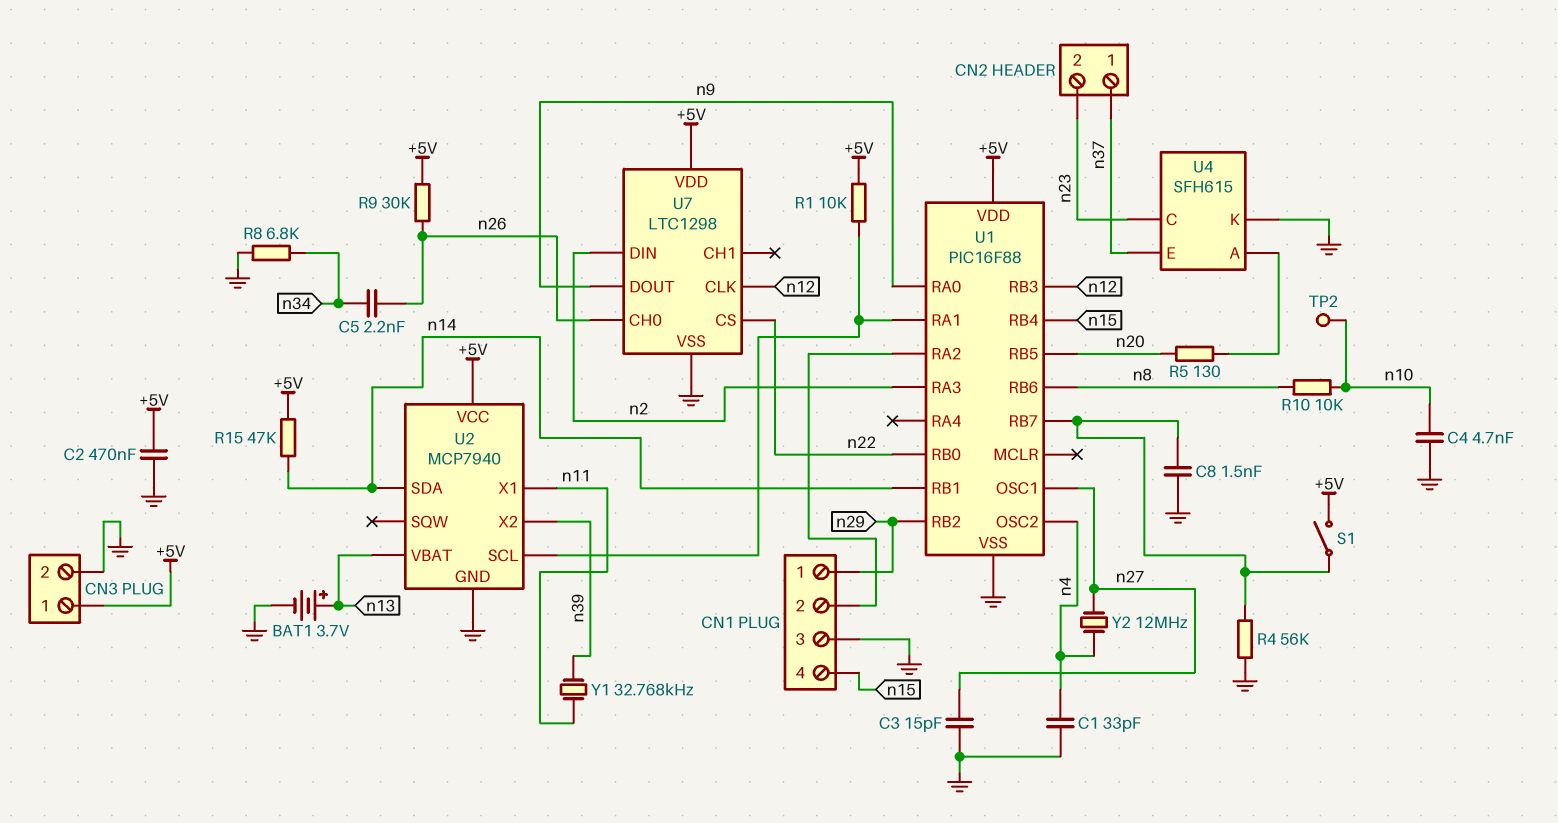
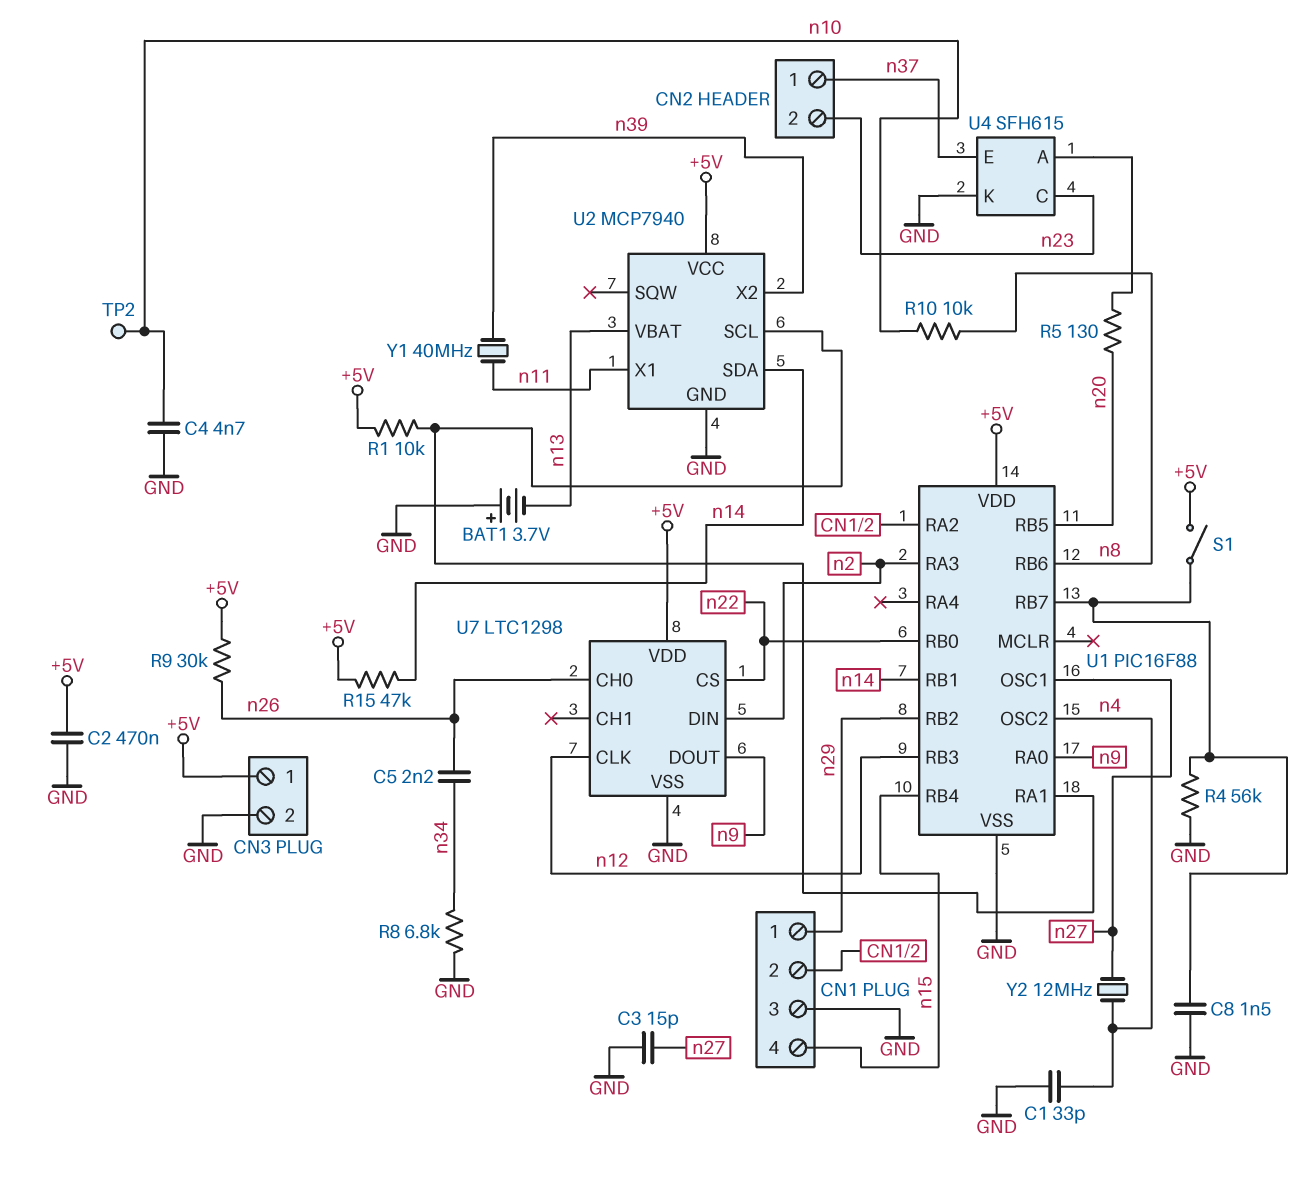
BAT1: 3.7V (plus n13, minus GND) -> 3.7V (plus GND, minus n13)
Y1: 32.768kHz (n11, n39) -> 40MHz (n11, n39)

